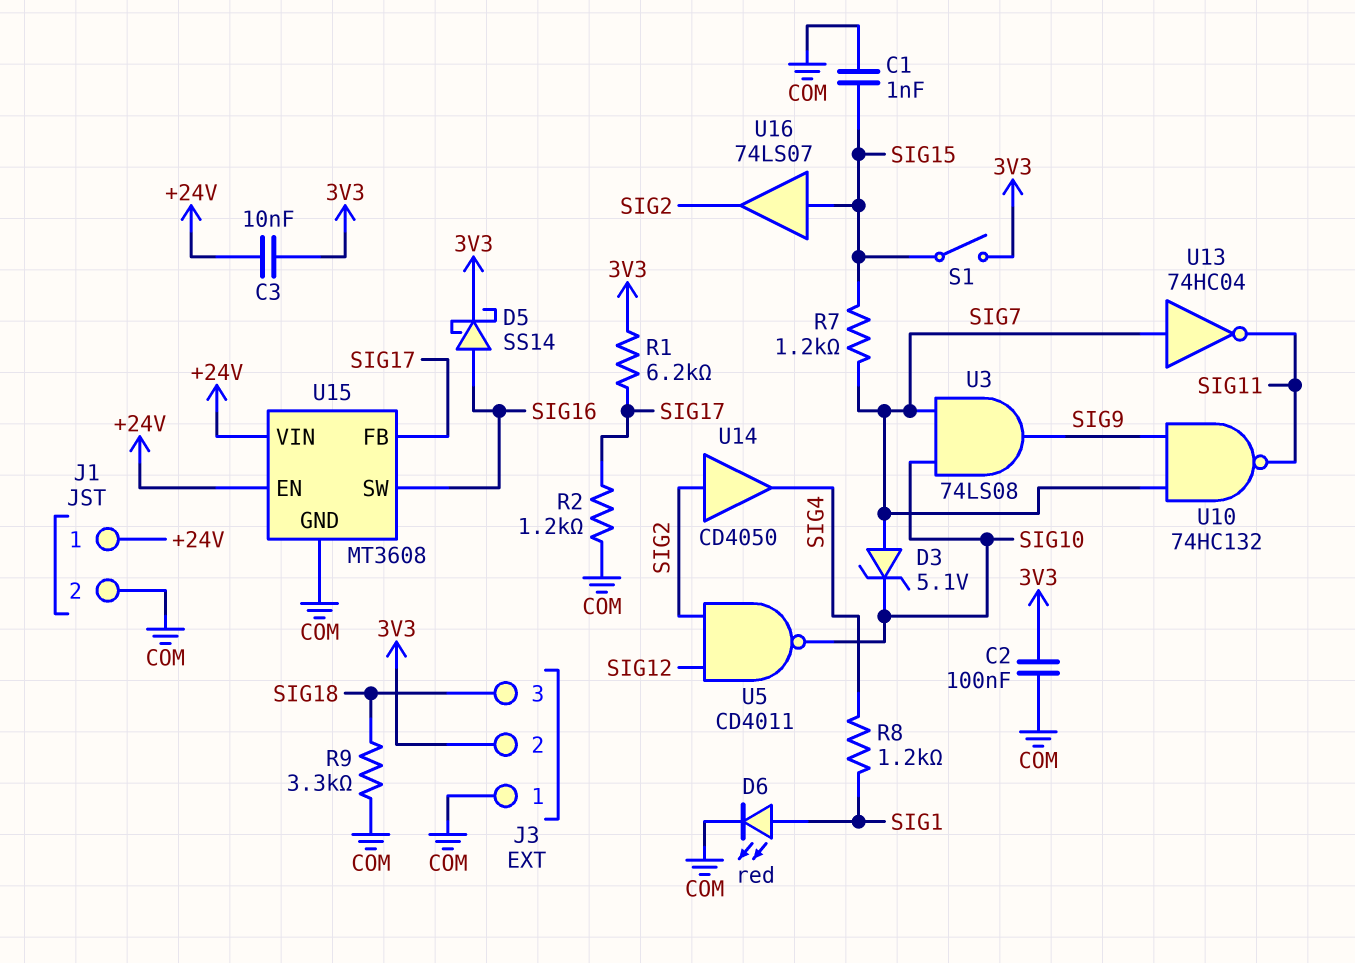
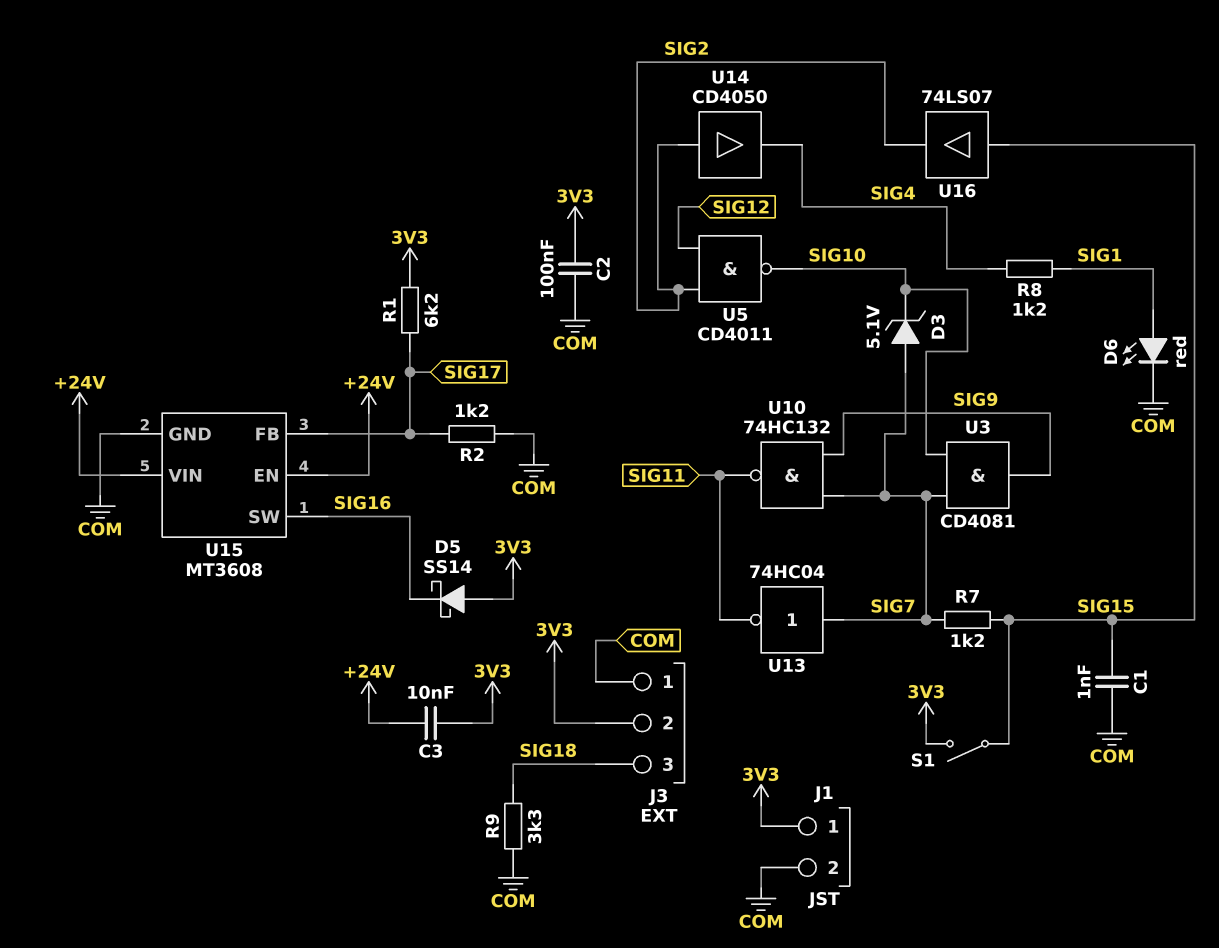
D5: schottky SS14 (A SIG16, K 3V3) -> schottky SS14 (A 3V3, K SIG16)
J1 pin 1: +24V -> 3V3
U3: AND 74LS08 (in SIG7, in SIG10, out SIG9) -> AND CD4081 (in SIG7, in SIG10, out SIG9)

